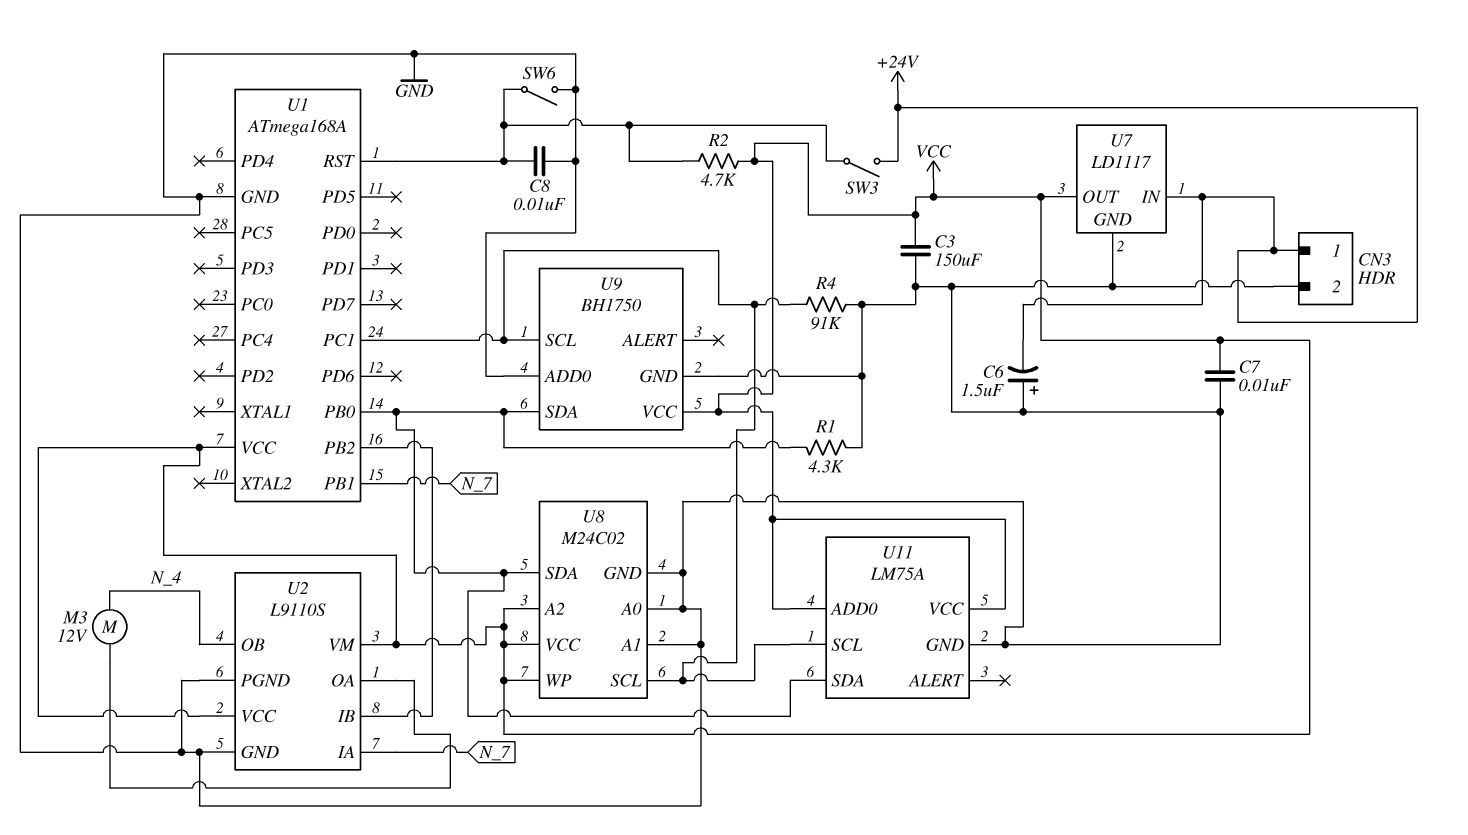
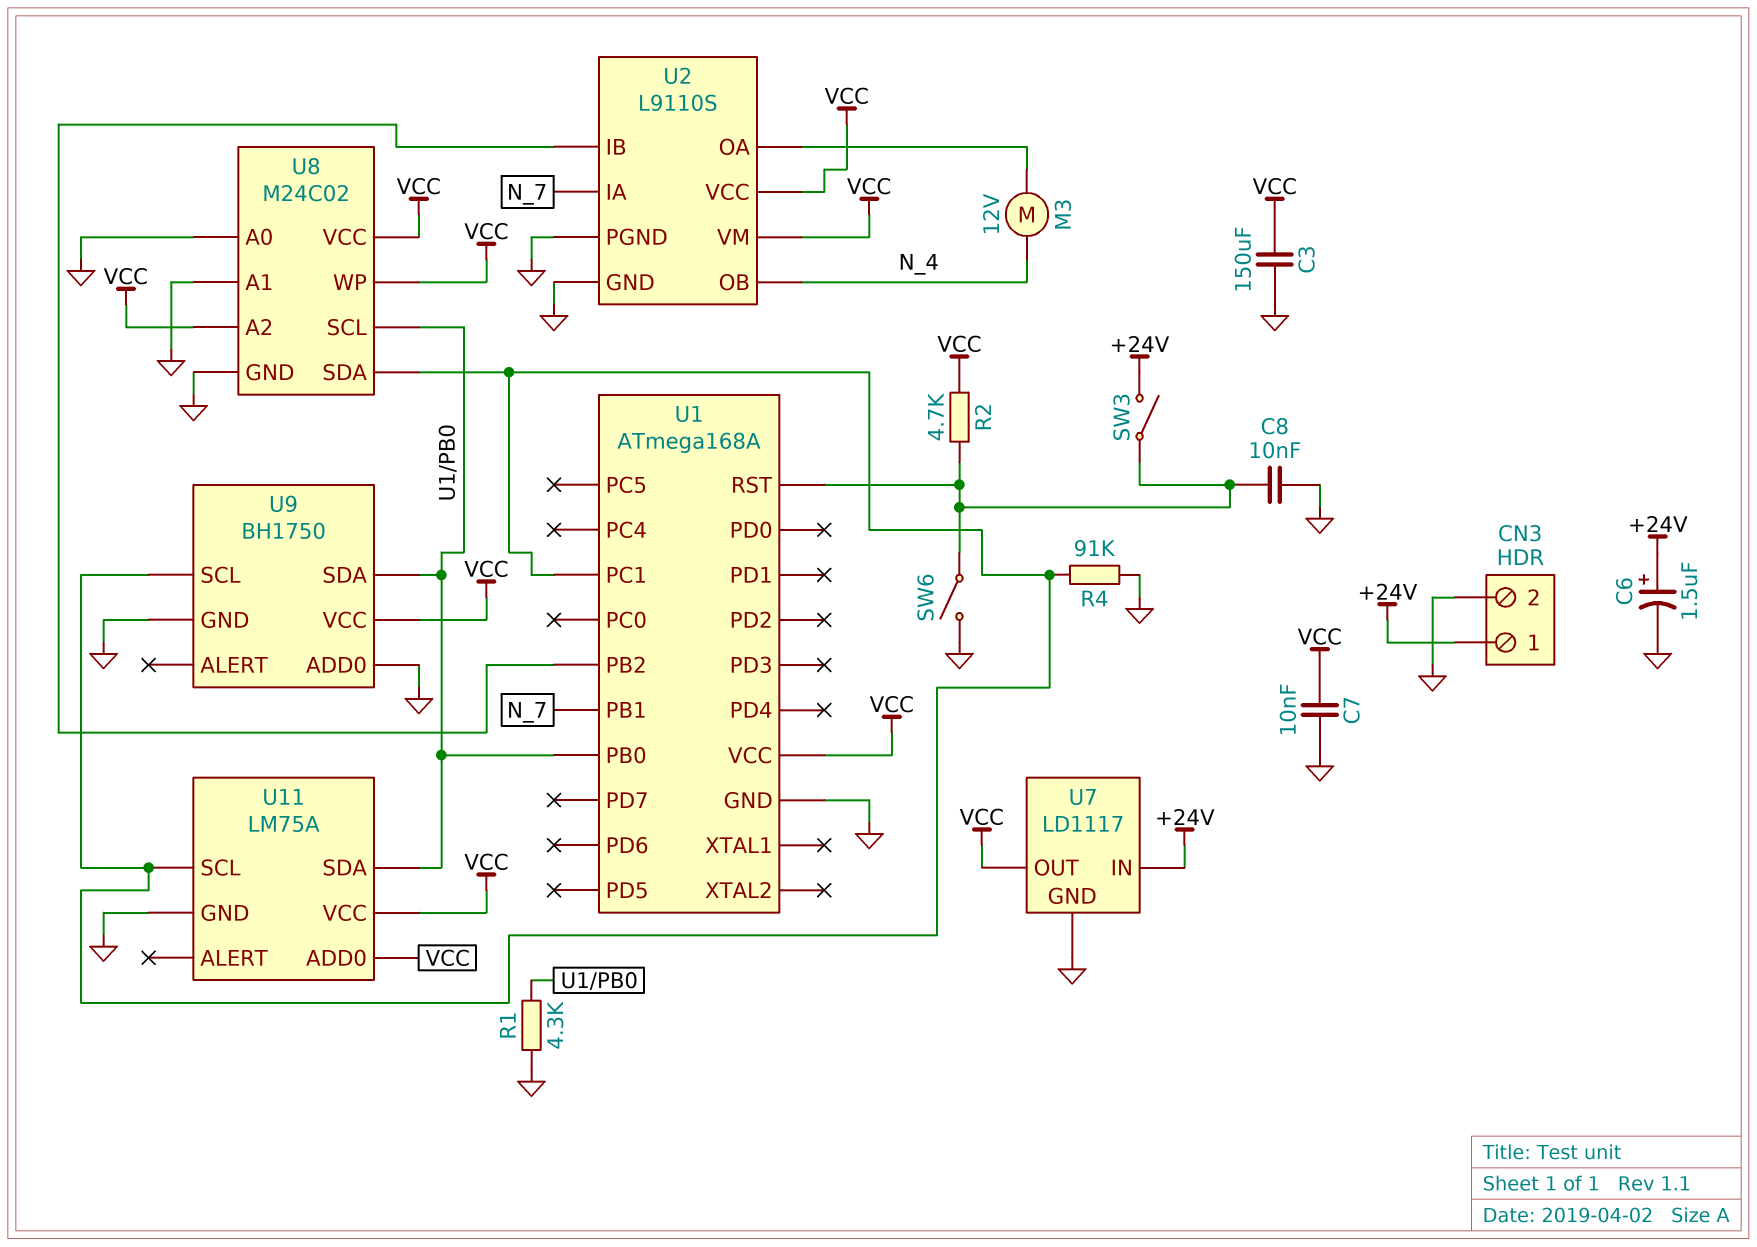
C6: 1.5uF (plus GND, minus +24V) -> 1.5uF (plus +24V, minus GND)
U8 pin SCL: U1/PC1 -> U1/PB0
U8 pin SDA: U1/PB0 -> U1/PC1

